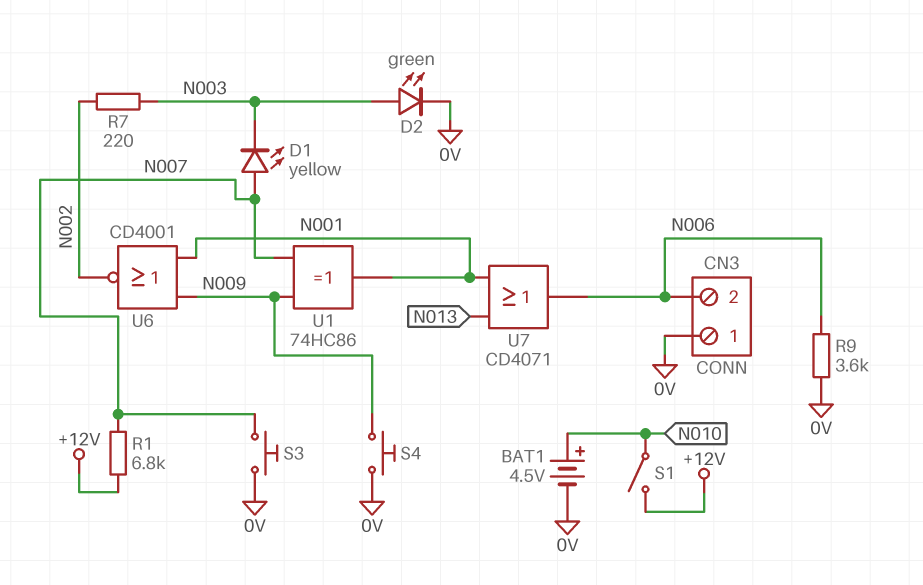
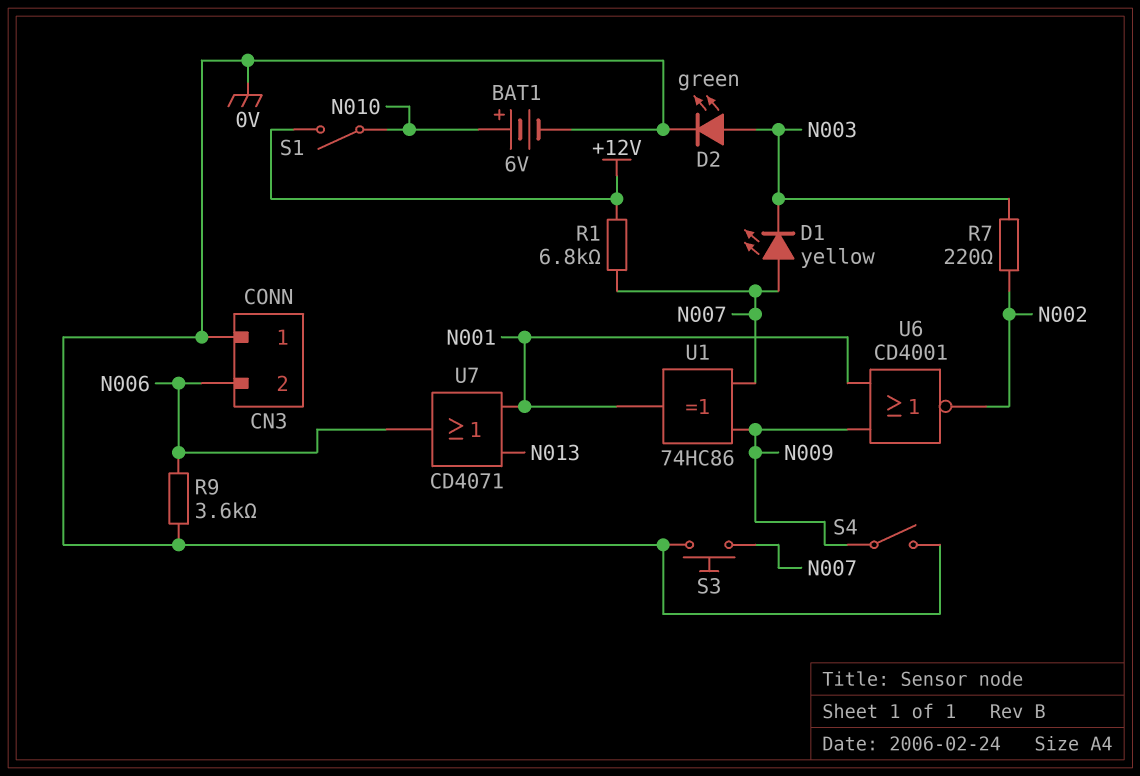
BAT1: 4.5V (plus N010, minus 0V) -> 6V (plus N010, minus 0V)
S4: button (0V, N009) -> switch (0V, N009)

